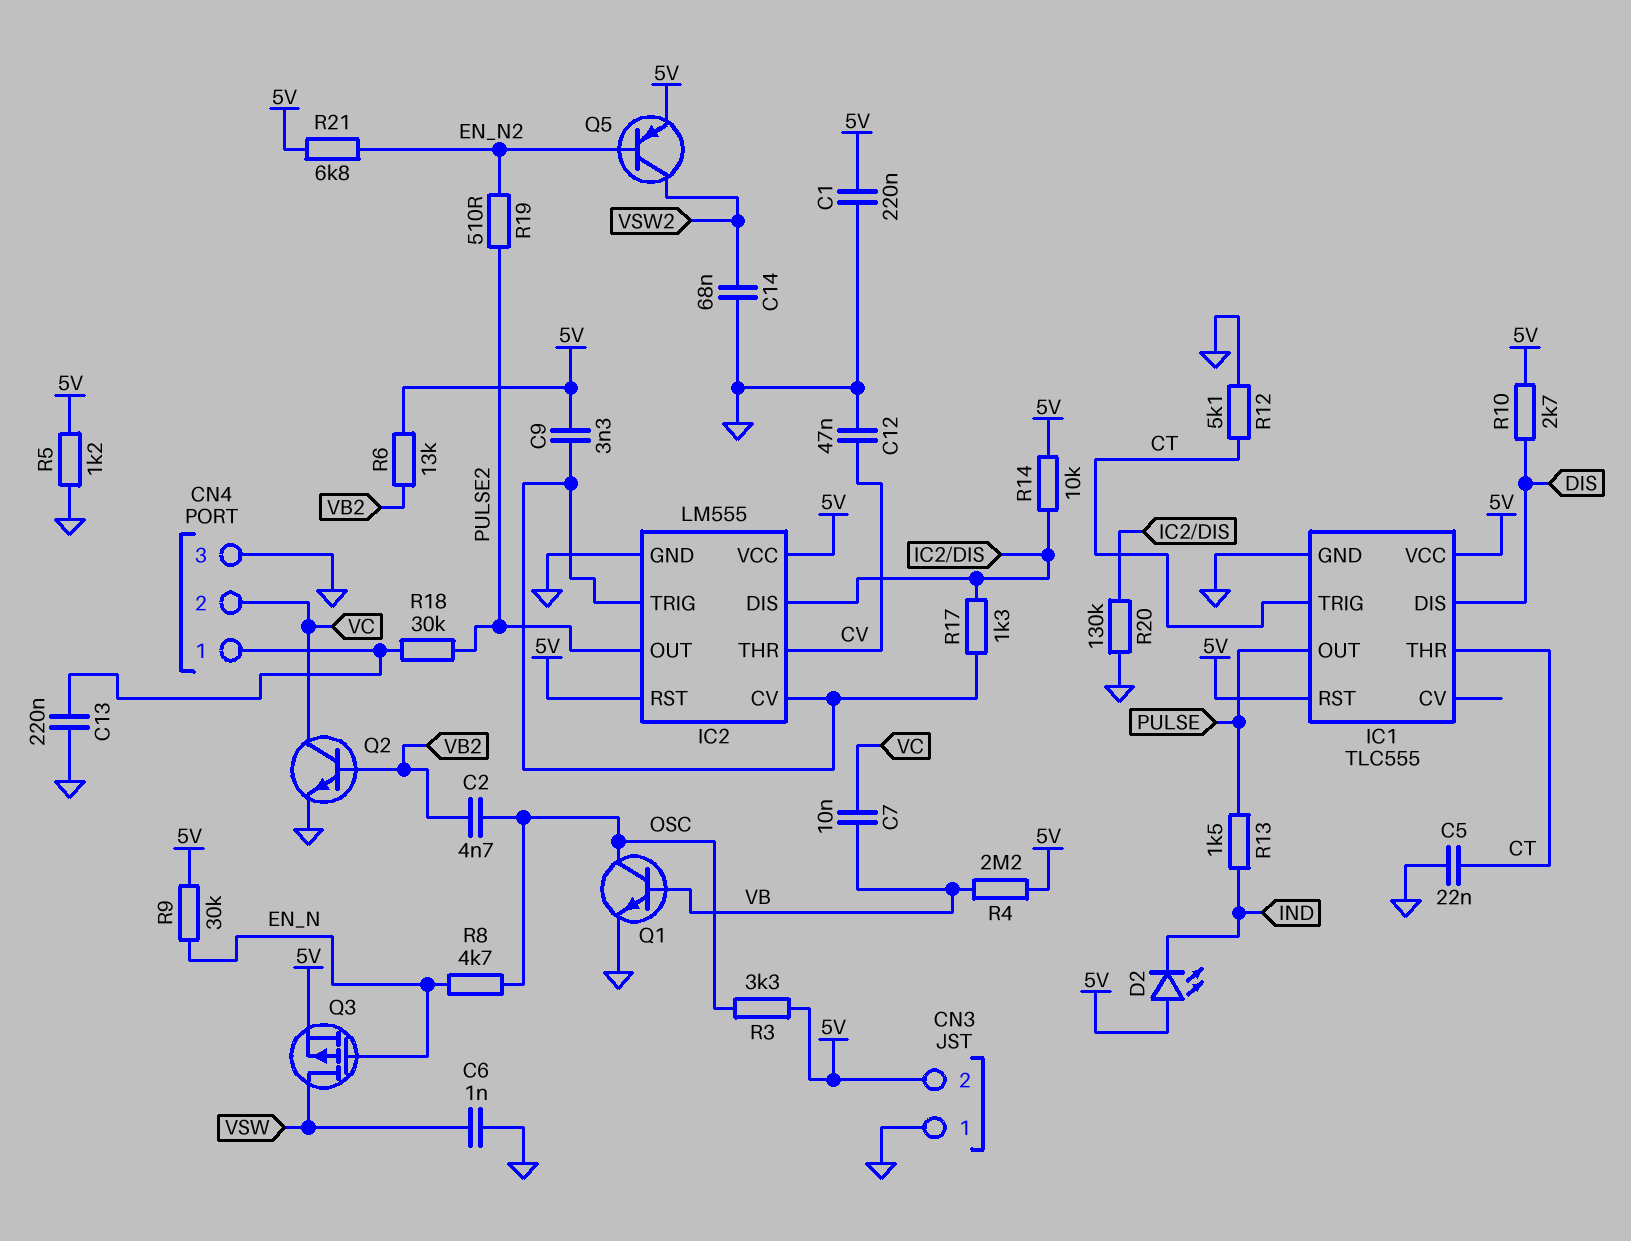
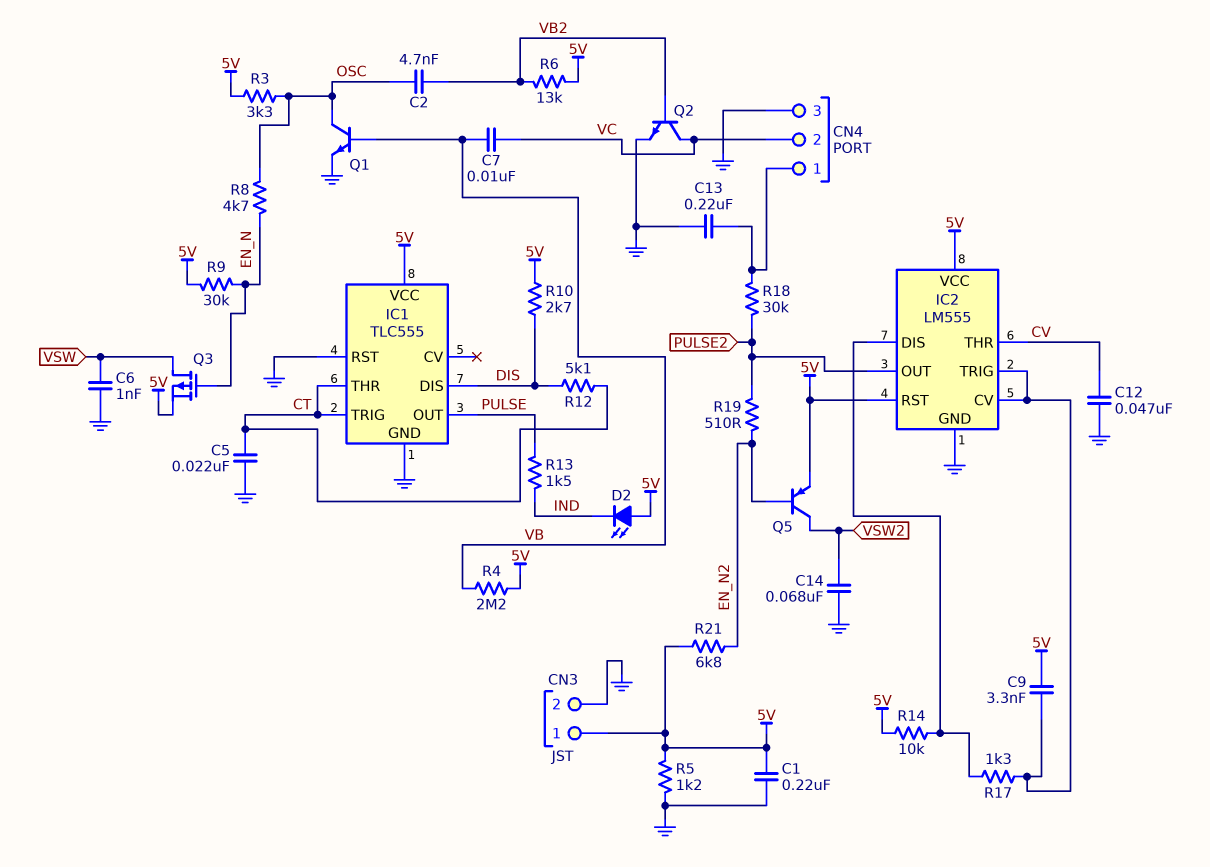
CN3 pin 1: GND -> 5V
CN3 pin 2: 5V -> GND
IC1 pin RST: 5V -> GND
R12: 5.1k (CT, GND) -> 5.1k (CT, DIS)
R20: 130k (GND, IC2/DIS) -> none

